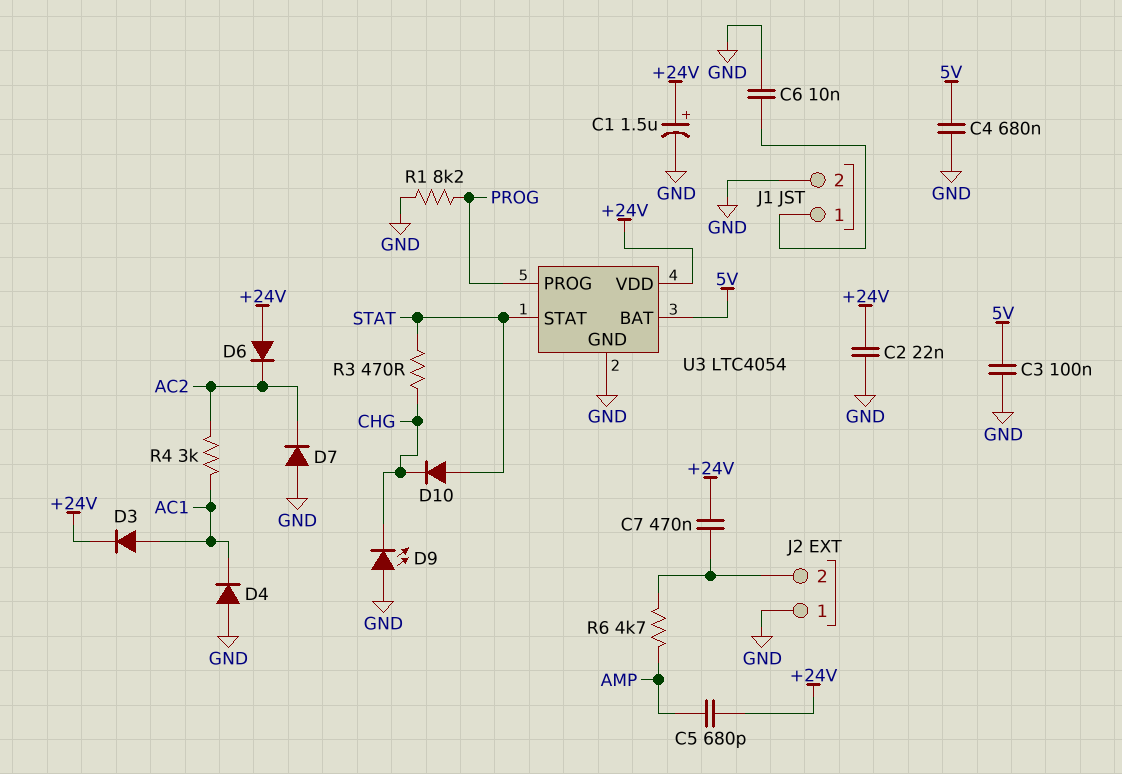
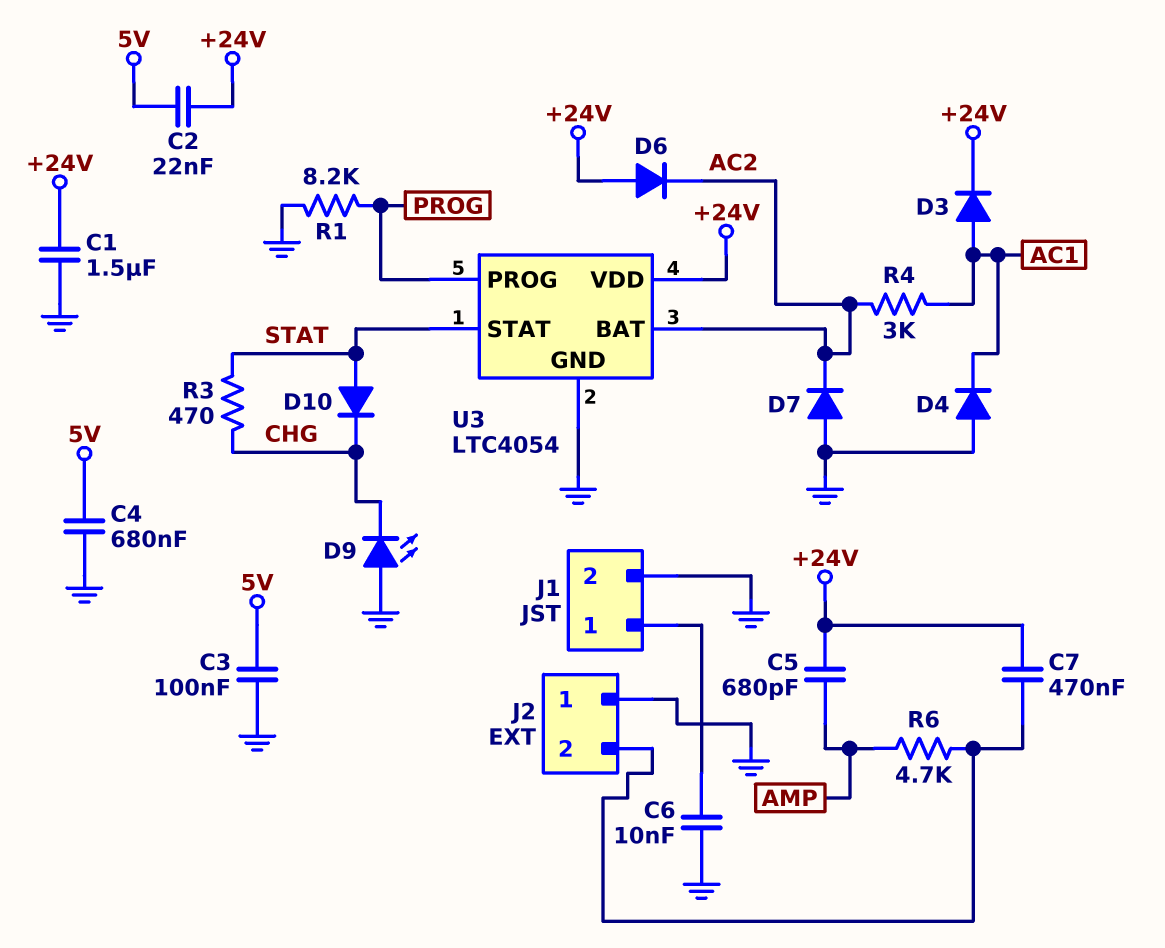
C1: 1.5uF (plus +24V, minus GND) -> 1.5uF (+24V, GND)
C2: 22nF (+24V, GND) -> 22nF (+24V, 5V)
U3 pin BAT: 5V -> AC2

